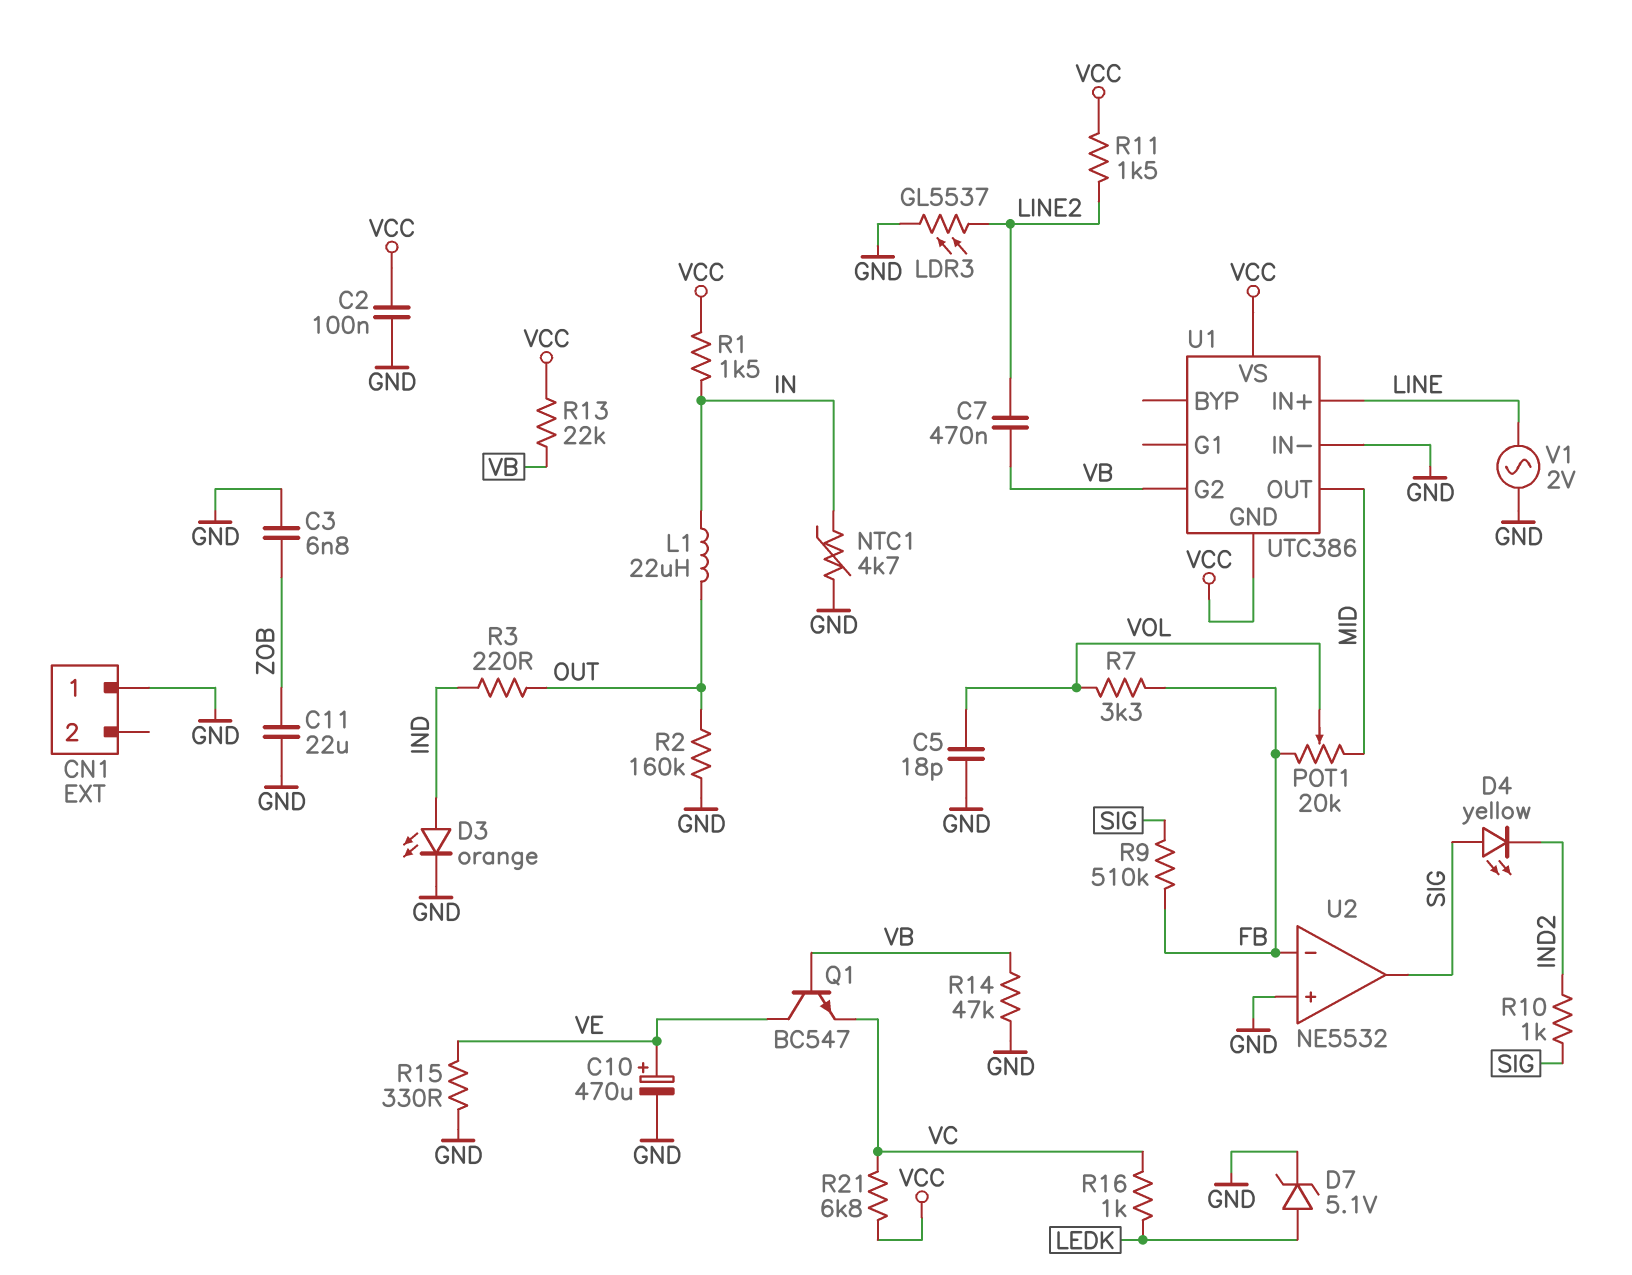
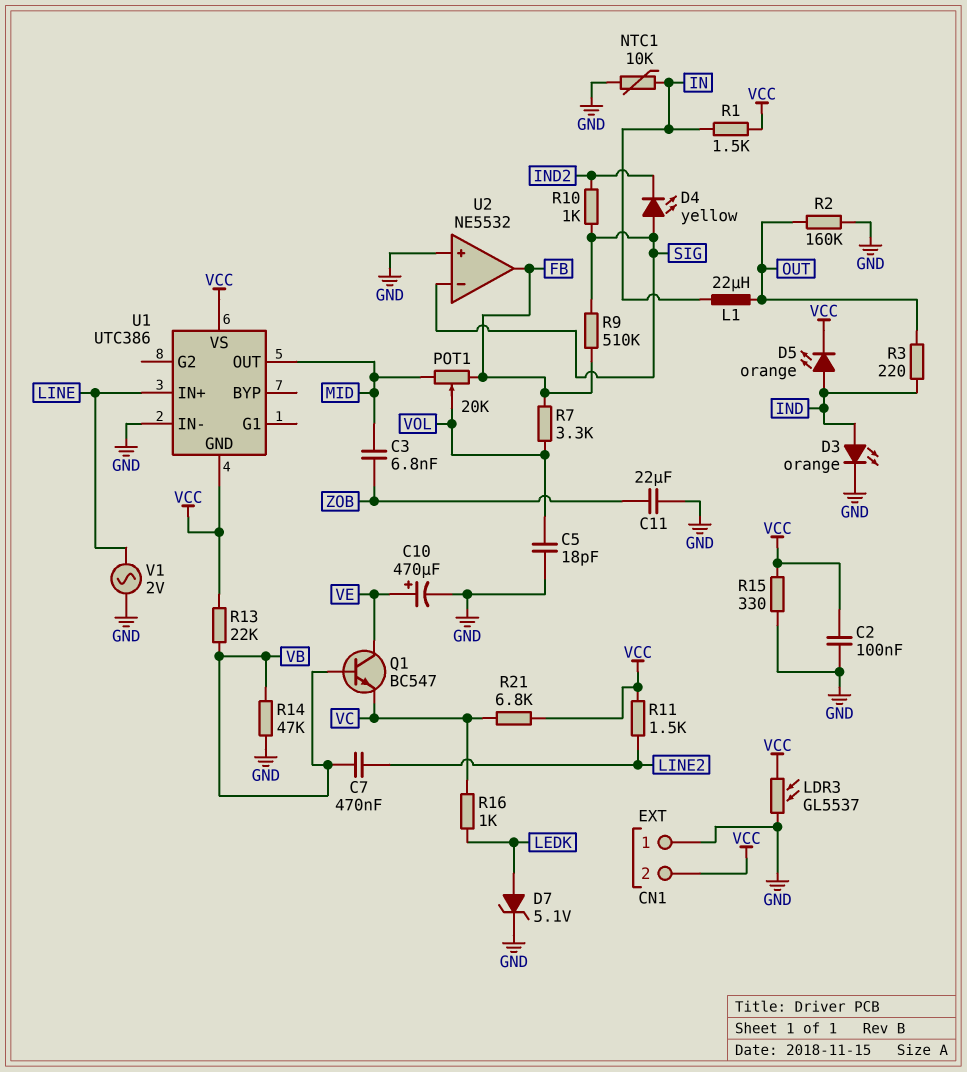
C3: 6.8nF (GND, ZOB) -> 6.8nF (MID, ZOB)
CN1 pin 2: none -> VCC
D5: none -> LED orange (A IND, K VCC)
LDR3: GL5537 (GND, LINE2) -> GL5537 (GND, VCC)
NTC1: 4.7k (GND, IN) -> 10k (GND, IN)
R15: 330 (GND, VE) -> 330 (GND, VCC)
U1 pin G2: VB -> none
U2 pin in-: FB -> SIG
U2 pin out: SIG -> FB

